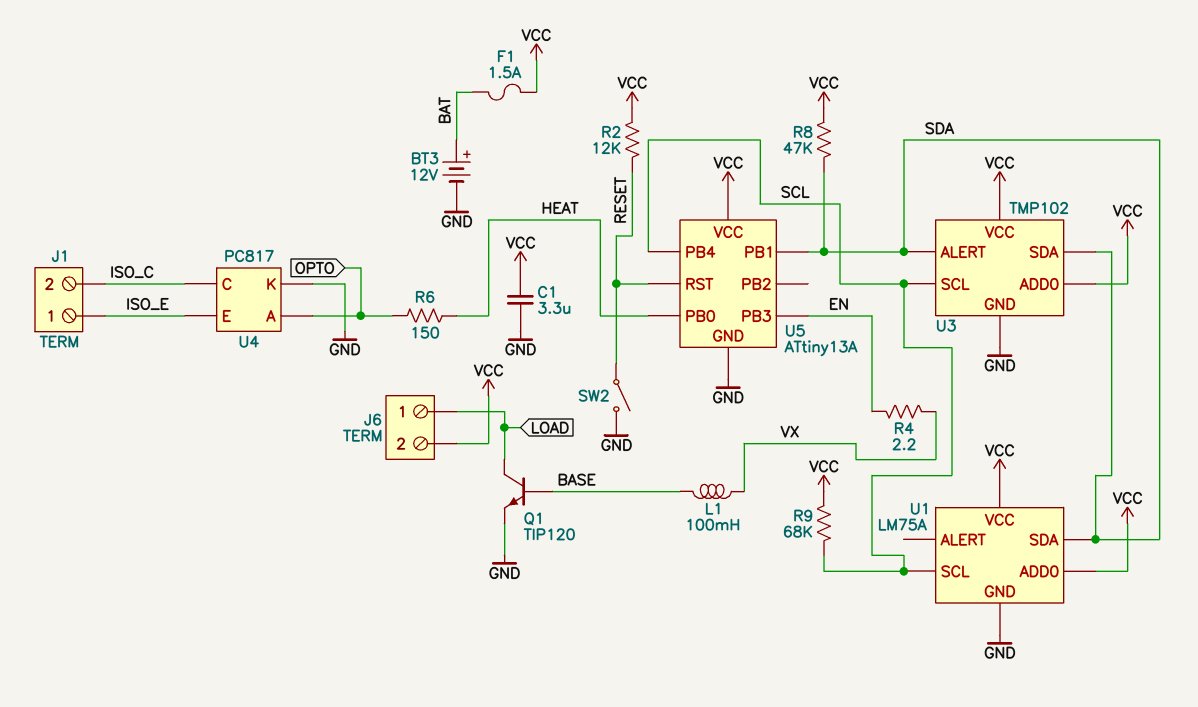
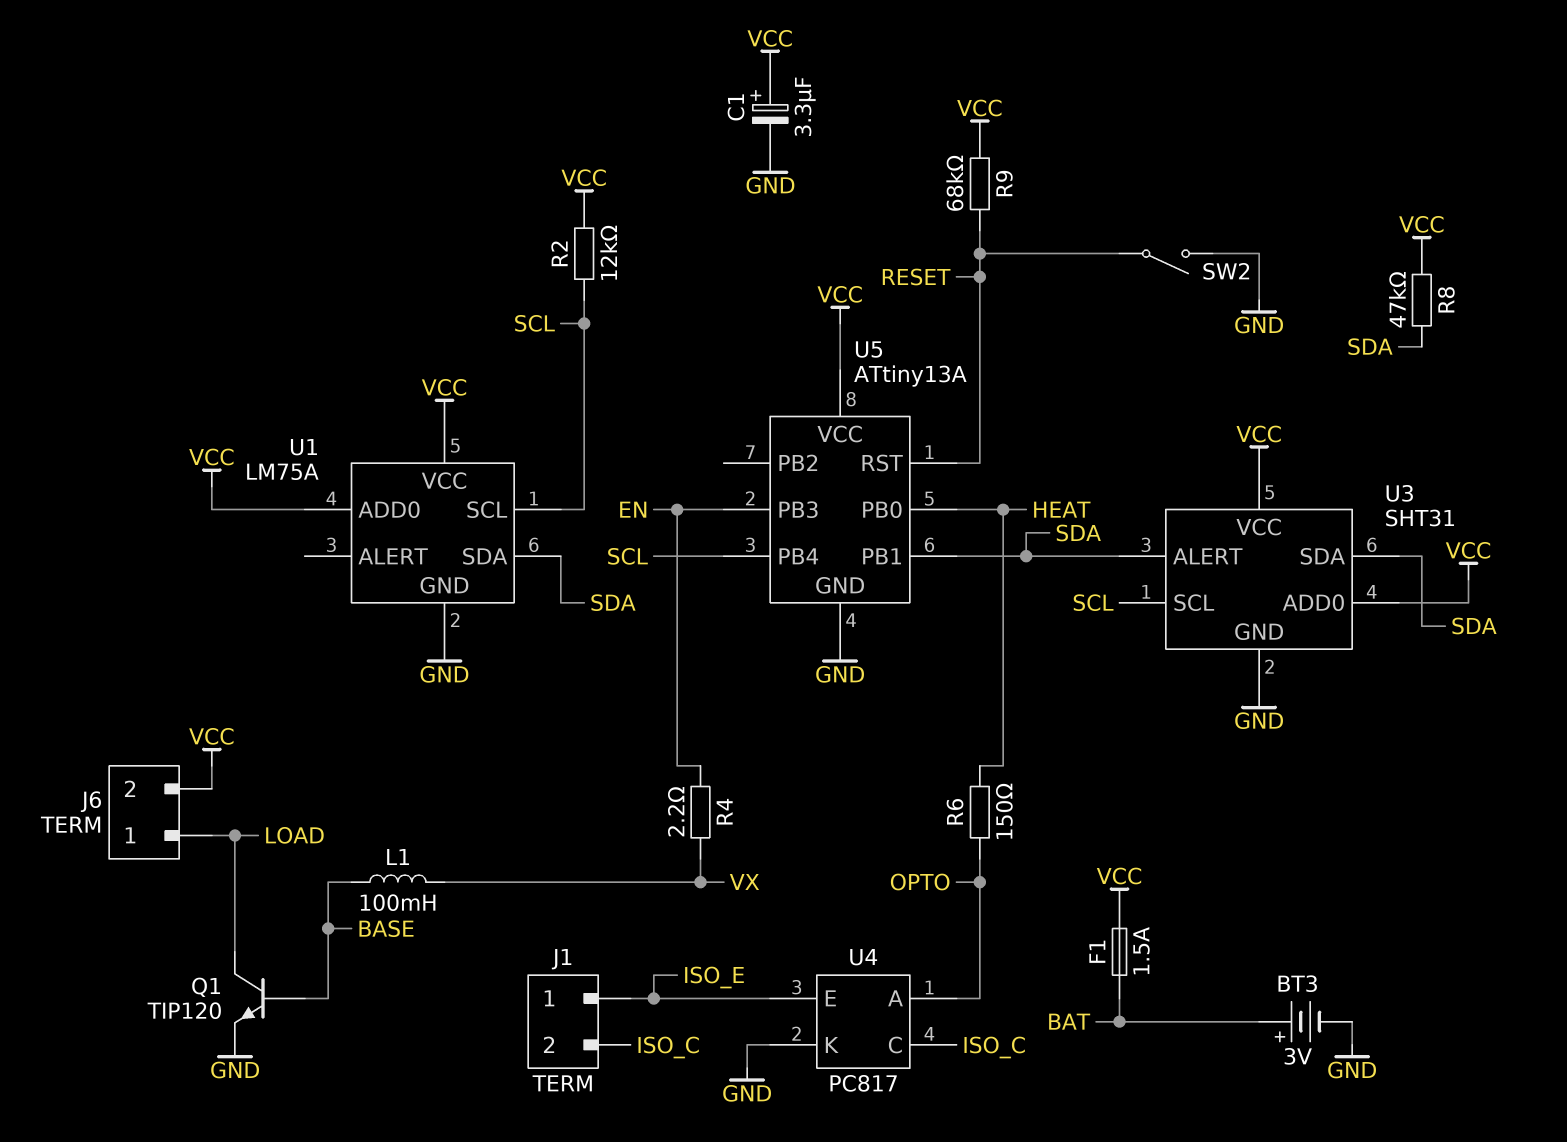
BT3: 12V (plus BAT, minus GND) -> 3V (plus BAT, minus GND)
C1: 3.3uF (GND, VCC) -> 3.3uF (plus VCC, minus GND)
R2: 12k (RESET, VCC) -> 12k (SCL, VCC)
R9: 68k (SCL, VCC) -> 68k (RESET, VCC)
U3: TMP102 -> SHT31

